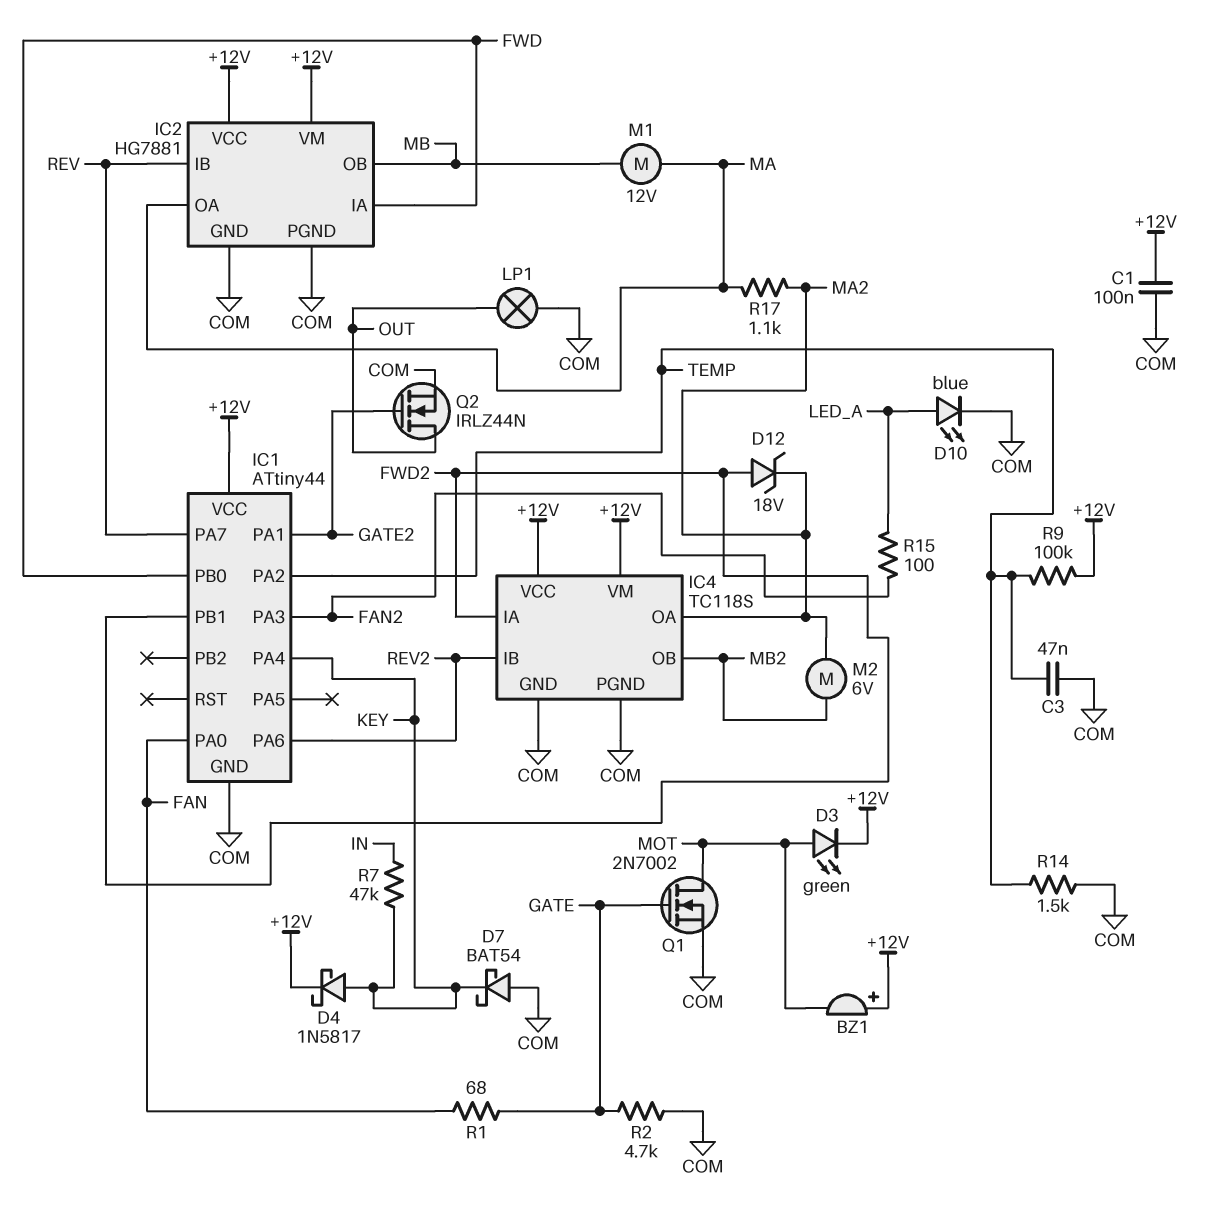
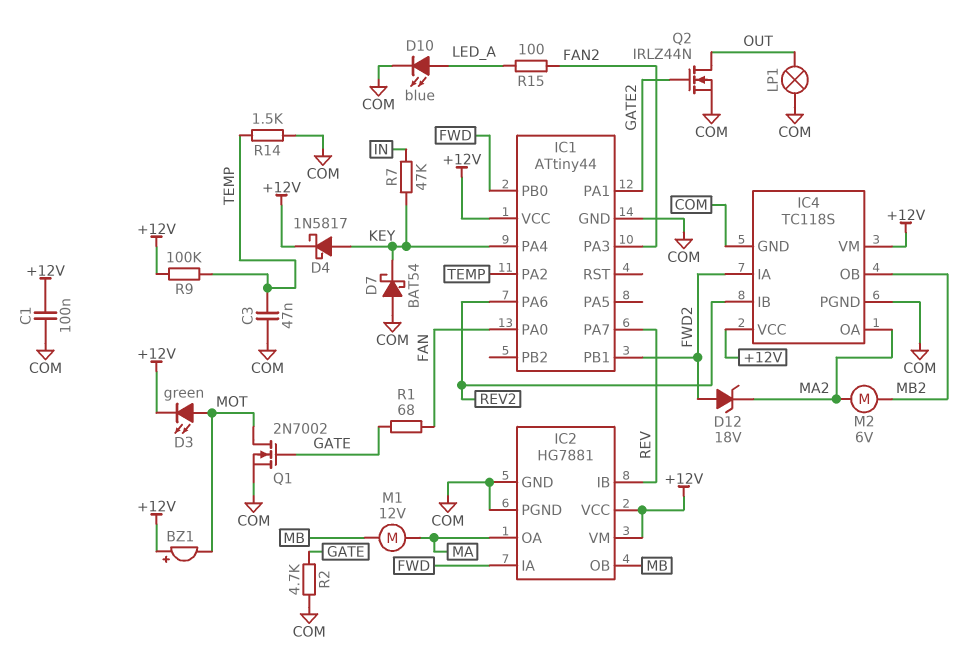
R17: 1.1k (MA, MA2) -> none

